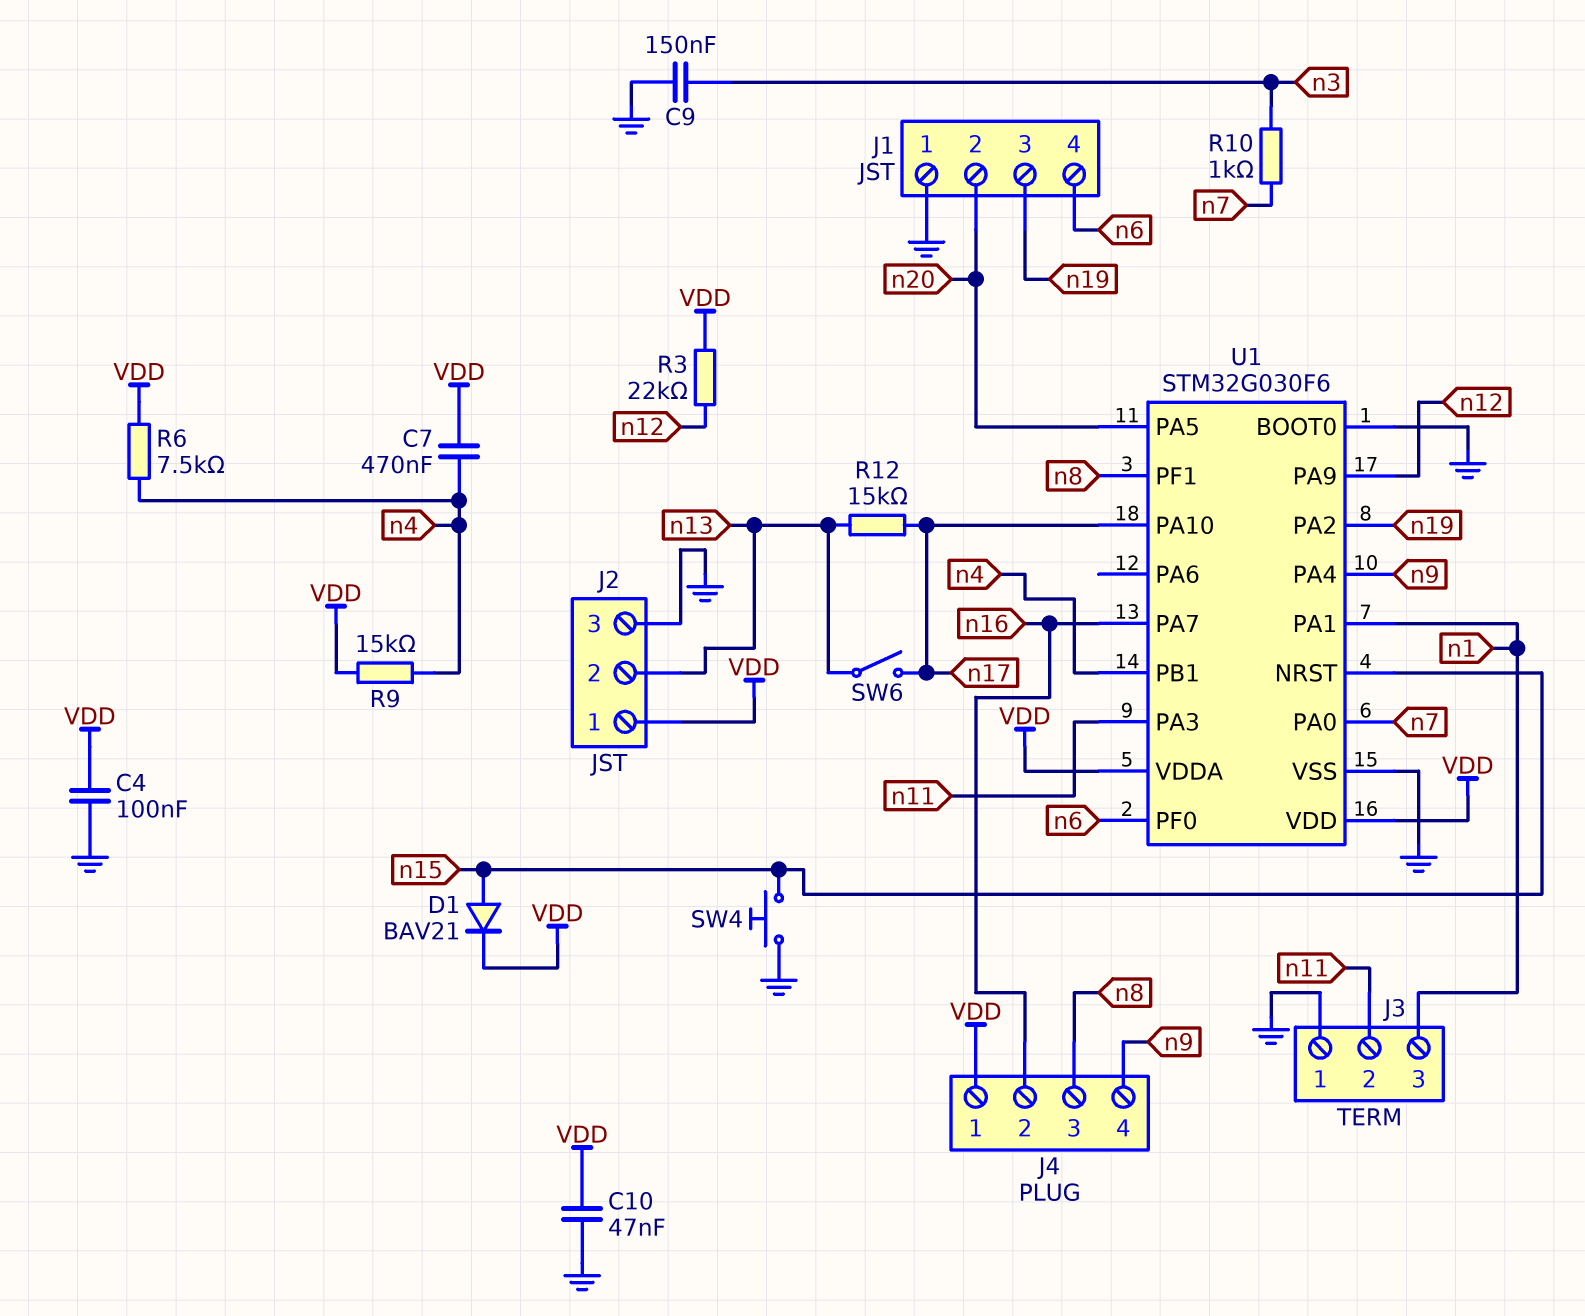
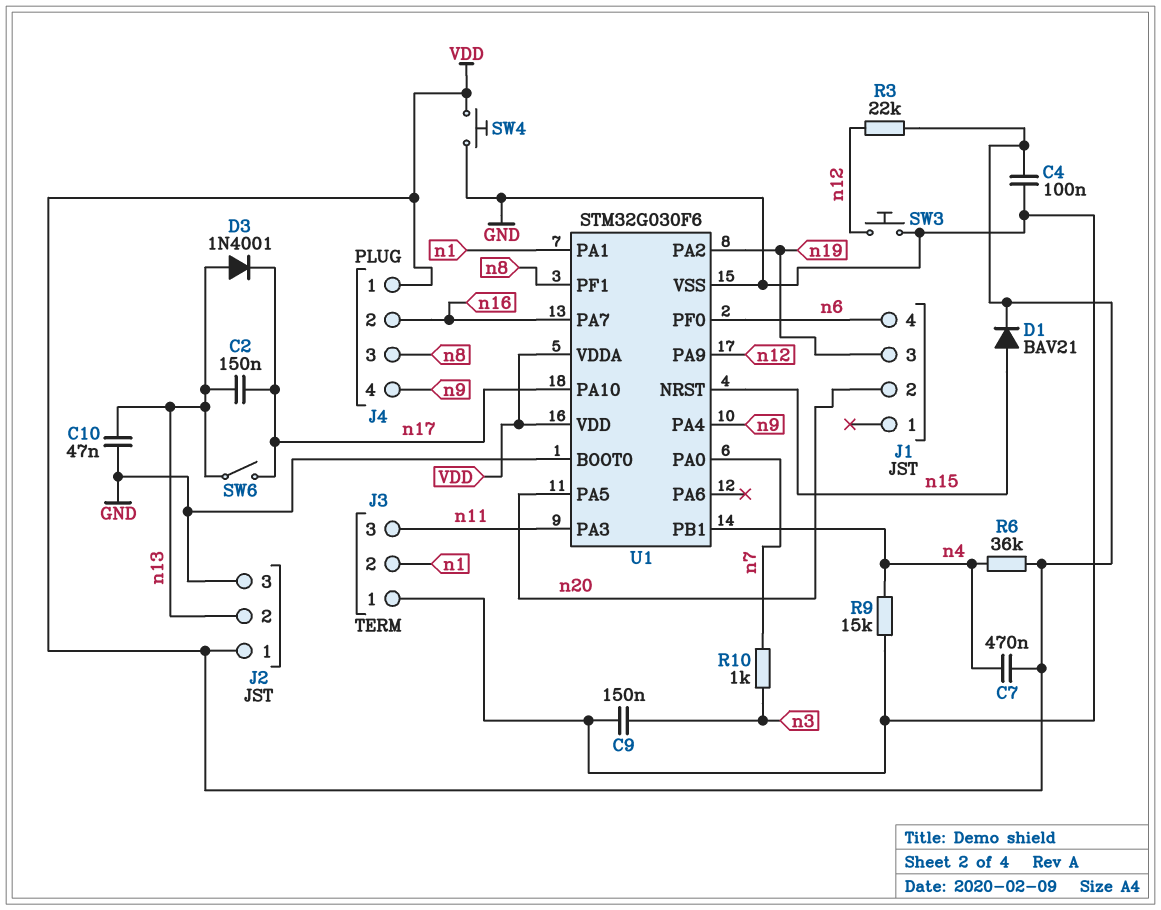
C2: none -> 150nF (n13, n17)
C10: 47nF (GND, VDD) -> 47nF (GND, n13)
D3: none -> diode 1N4001 (A n13, K n17)
J1 pin 1: GND -> none
J3 pin 2: n11 -> n1
J3 pin 3: n1 -> n11
R6: 7.5k (VDD, n4) -> 36k (VDD, n4)
R9: 15k (VDD, n4) -> 15k (GND, n4)
R12: 15k (n13, n17) -> none
SW3: none -> button (GND, n12)
SW4: button (GND, n15) -> button (GND, VDD)

